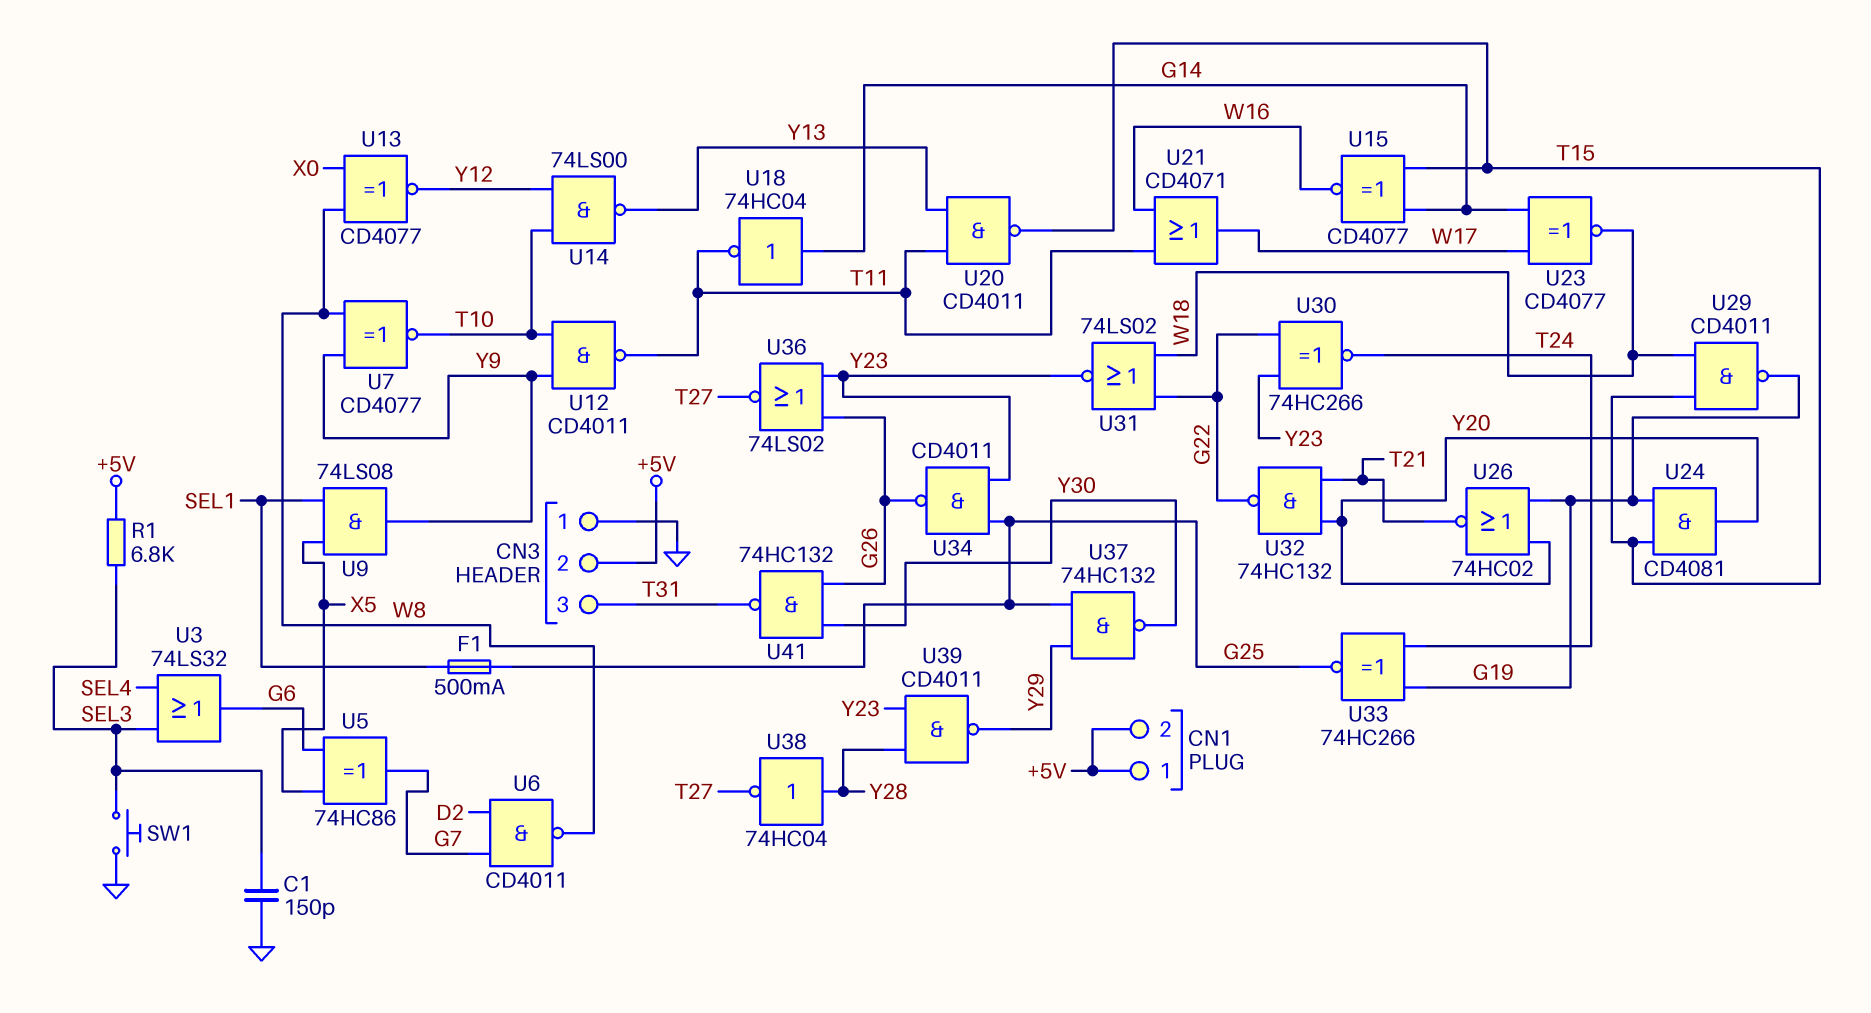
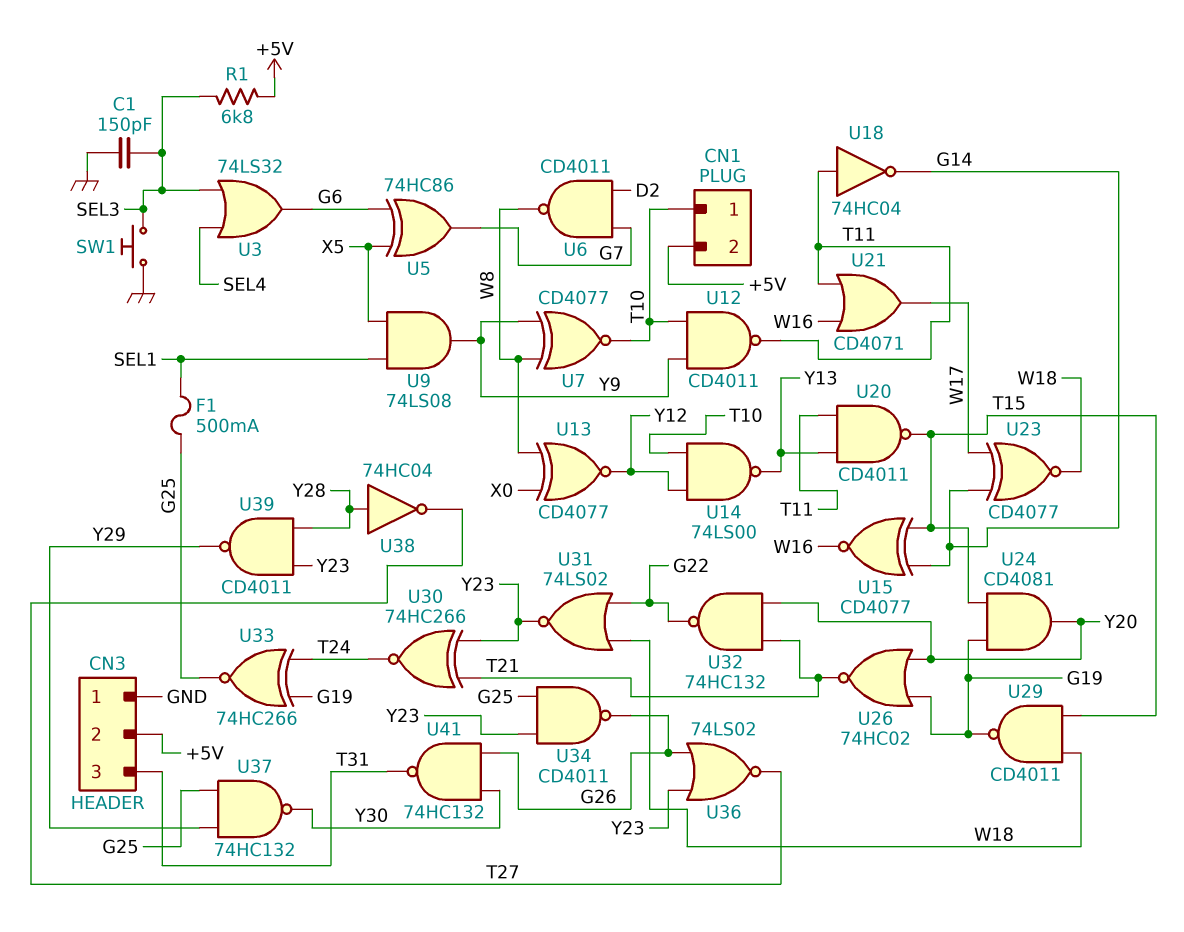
CN1 pin 1: +5V -> T10
U18: NOT 74HC04 (in G14, out T11) -> NOT 74HC04 (in T11, out G14)
U30: XNOR 74HC266 (in G22, in Y23, out T24) -> XNOR 74HC266 (in T21, in Y23, out T24)

